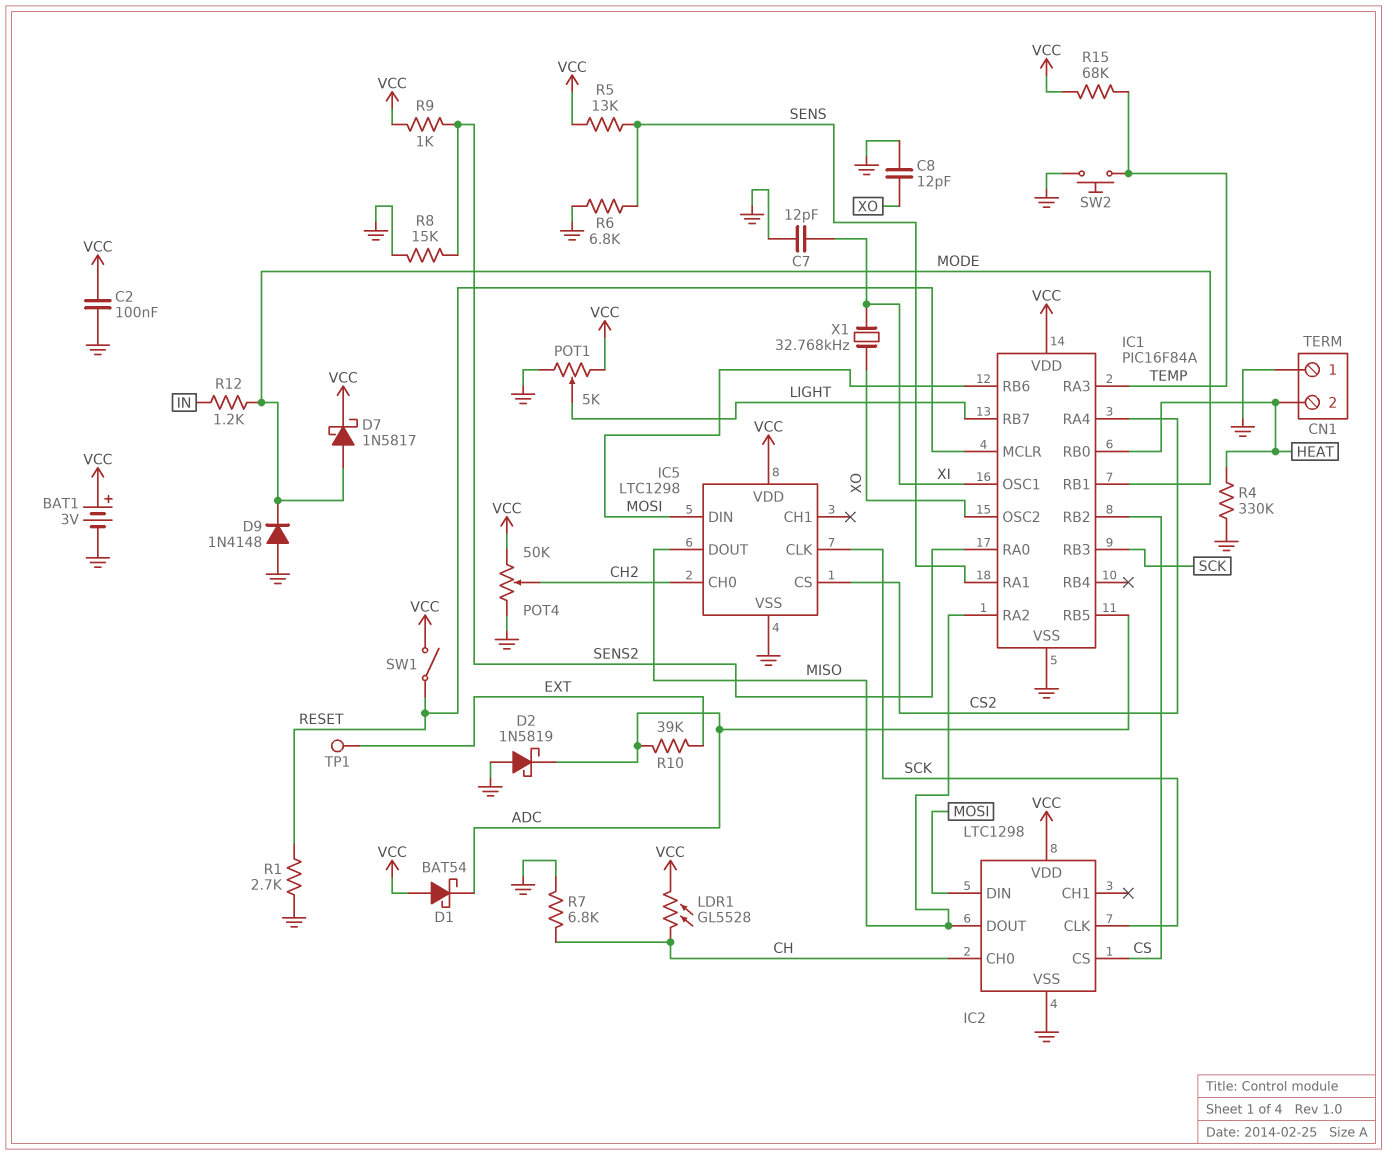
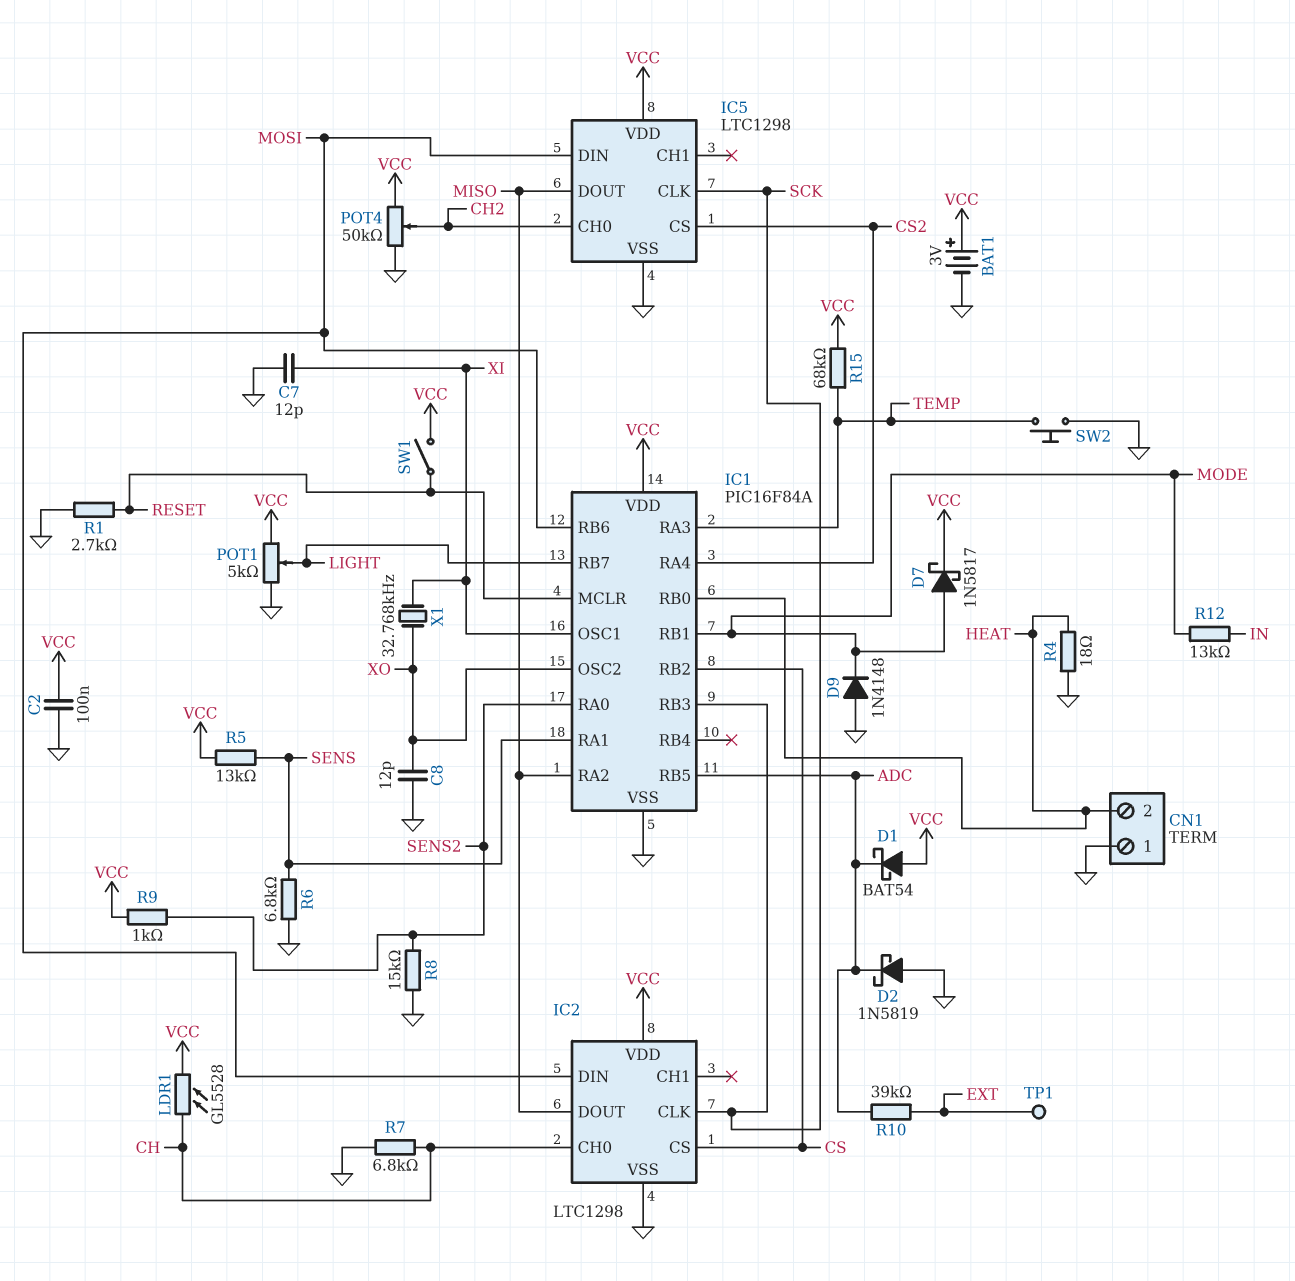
R4: 330k (GND, HEAT) -> 18 (GND, HEAT)
R12: 1.2k (IN, MODE) -> 13k (IN, MODE)

